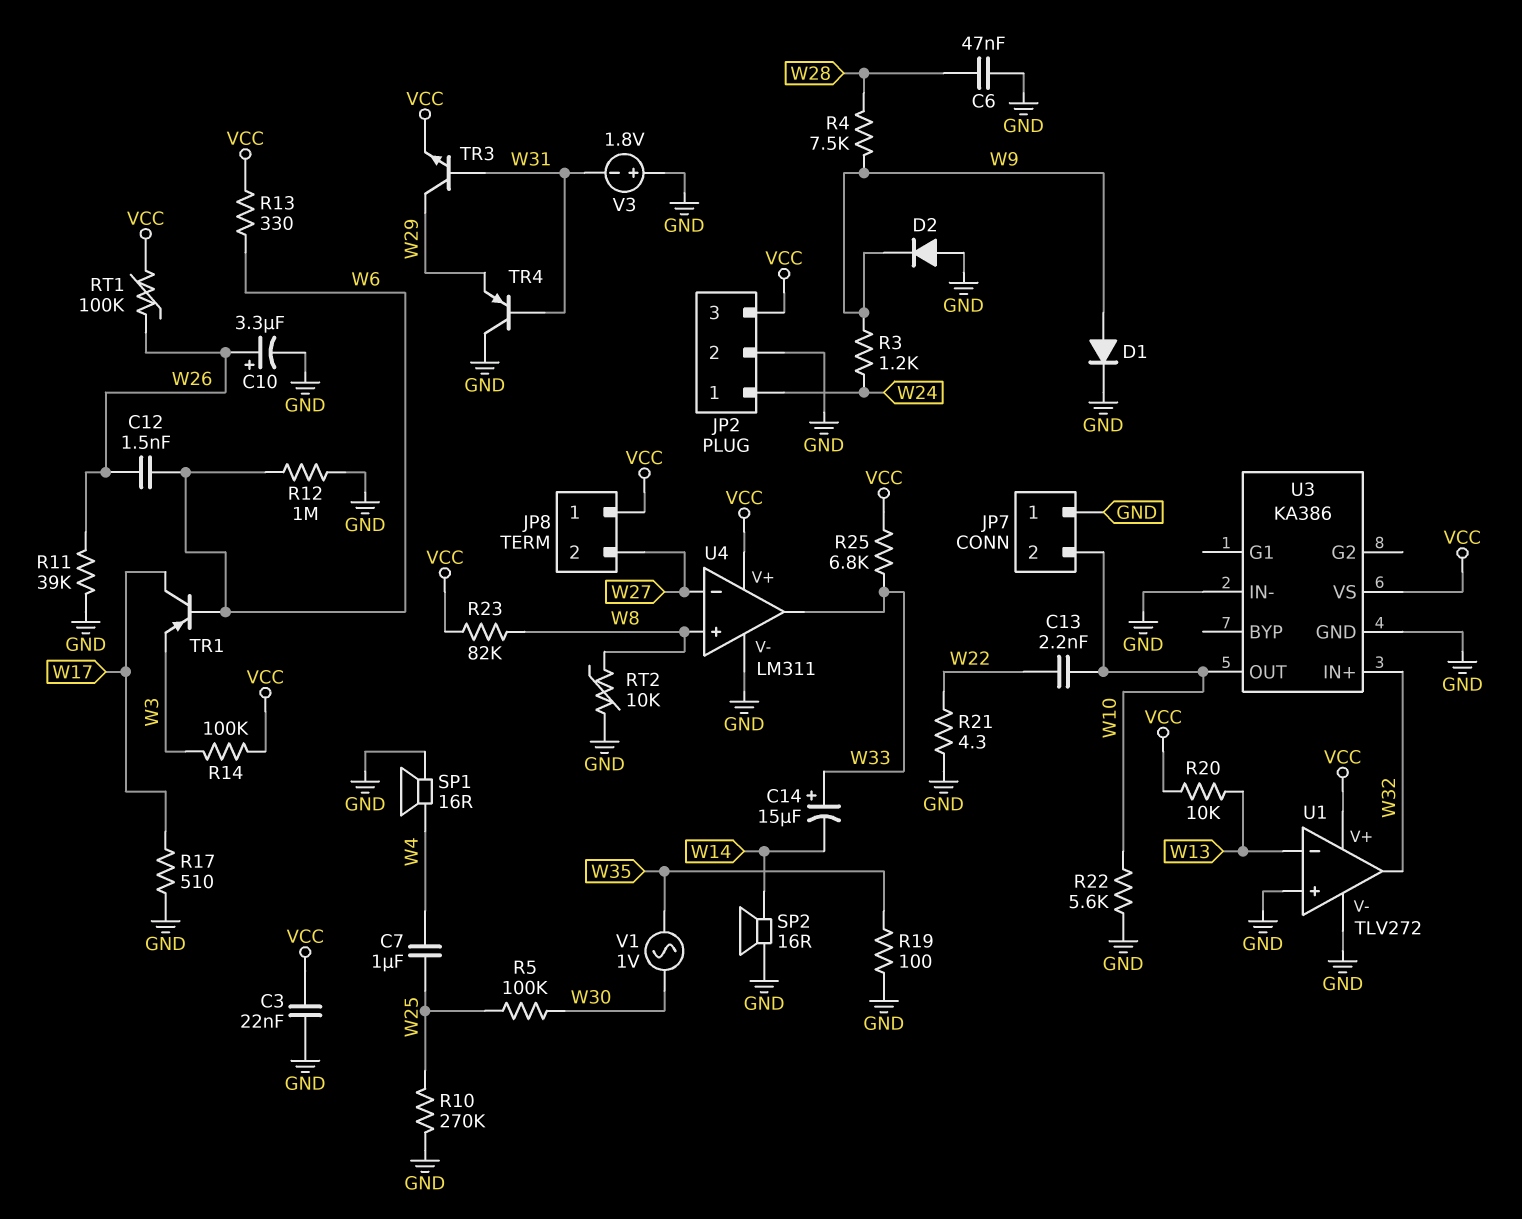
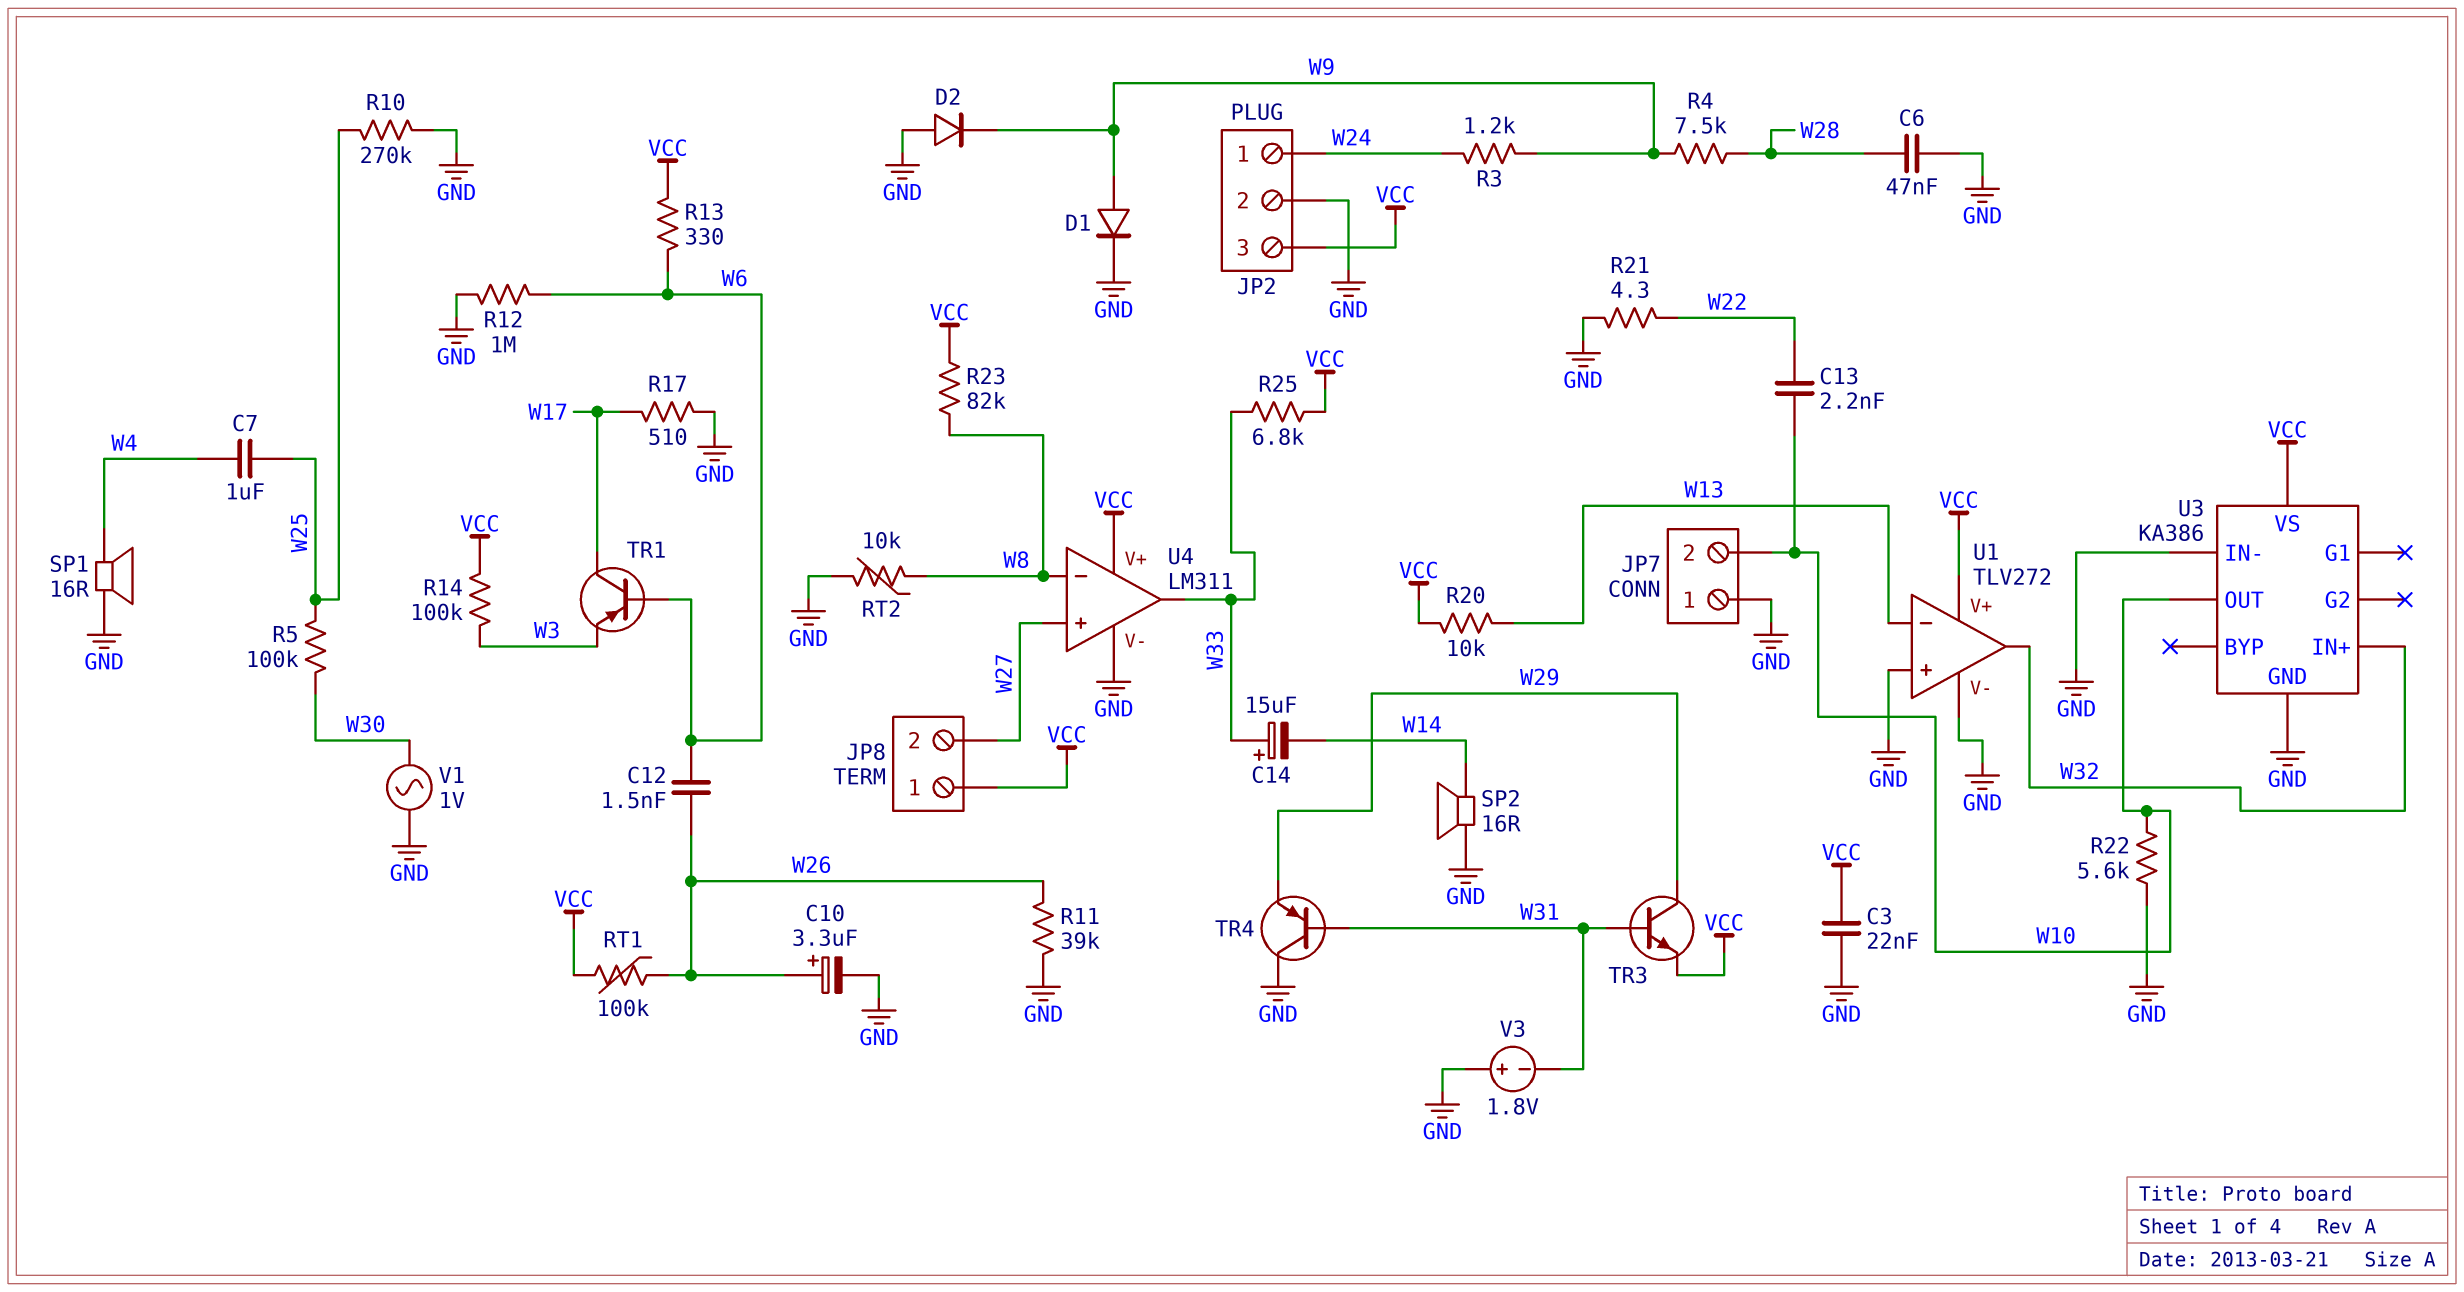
R19: 100 (GND, W35) -> none
U4 pin in+: W8 -> W27
U4 pin in-: W27 -> W8
V1: AC 1V (W30, W35) -> AC 1V (GND, W30)

